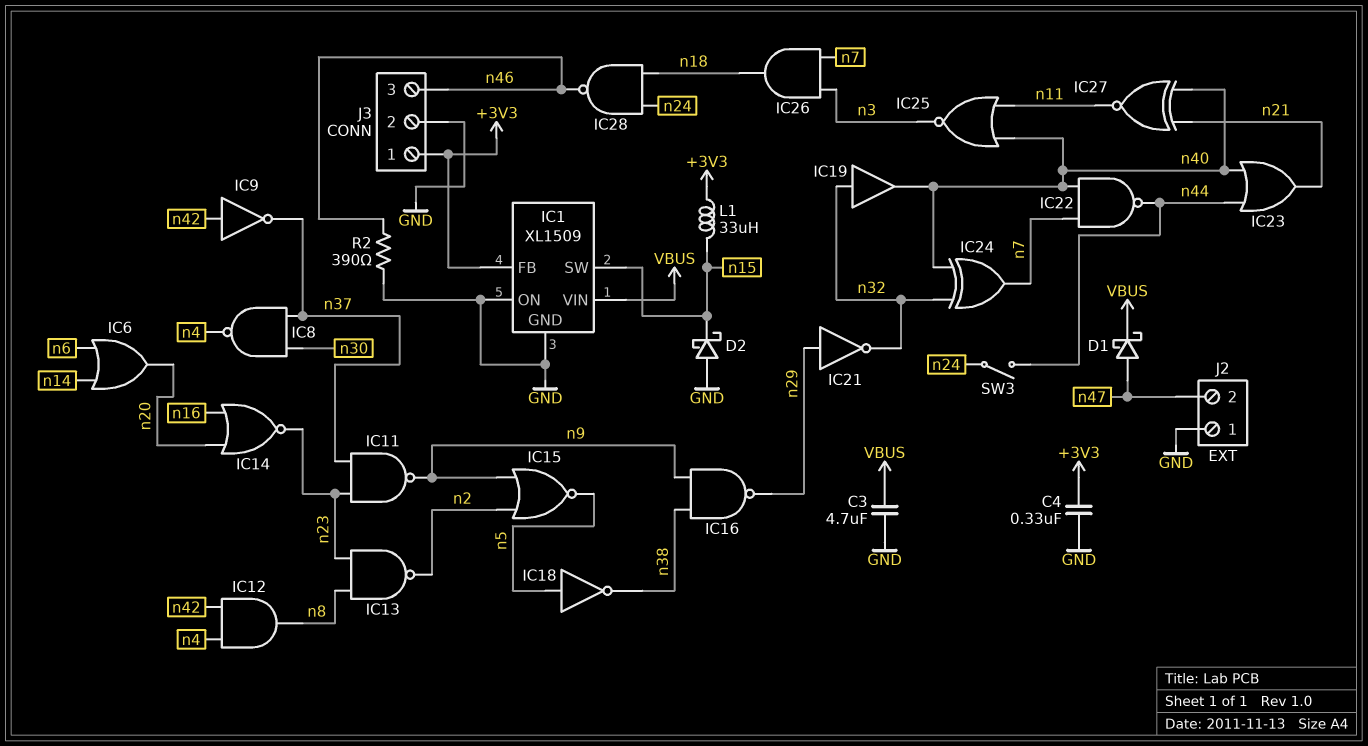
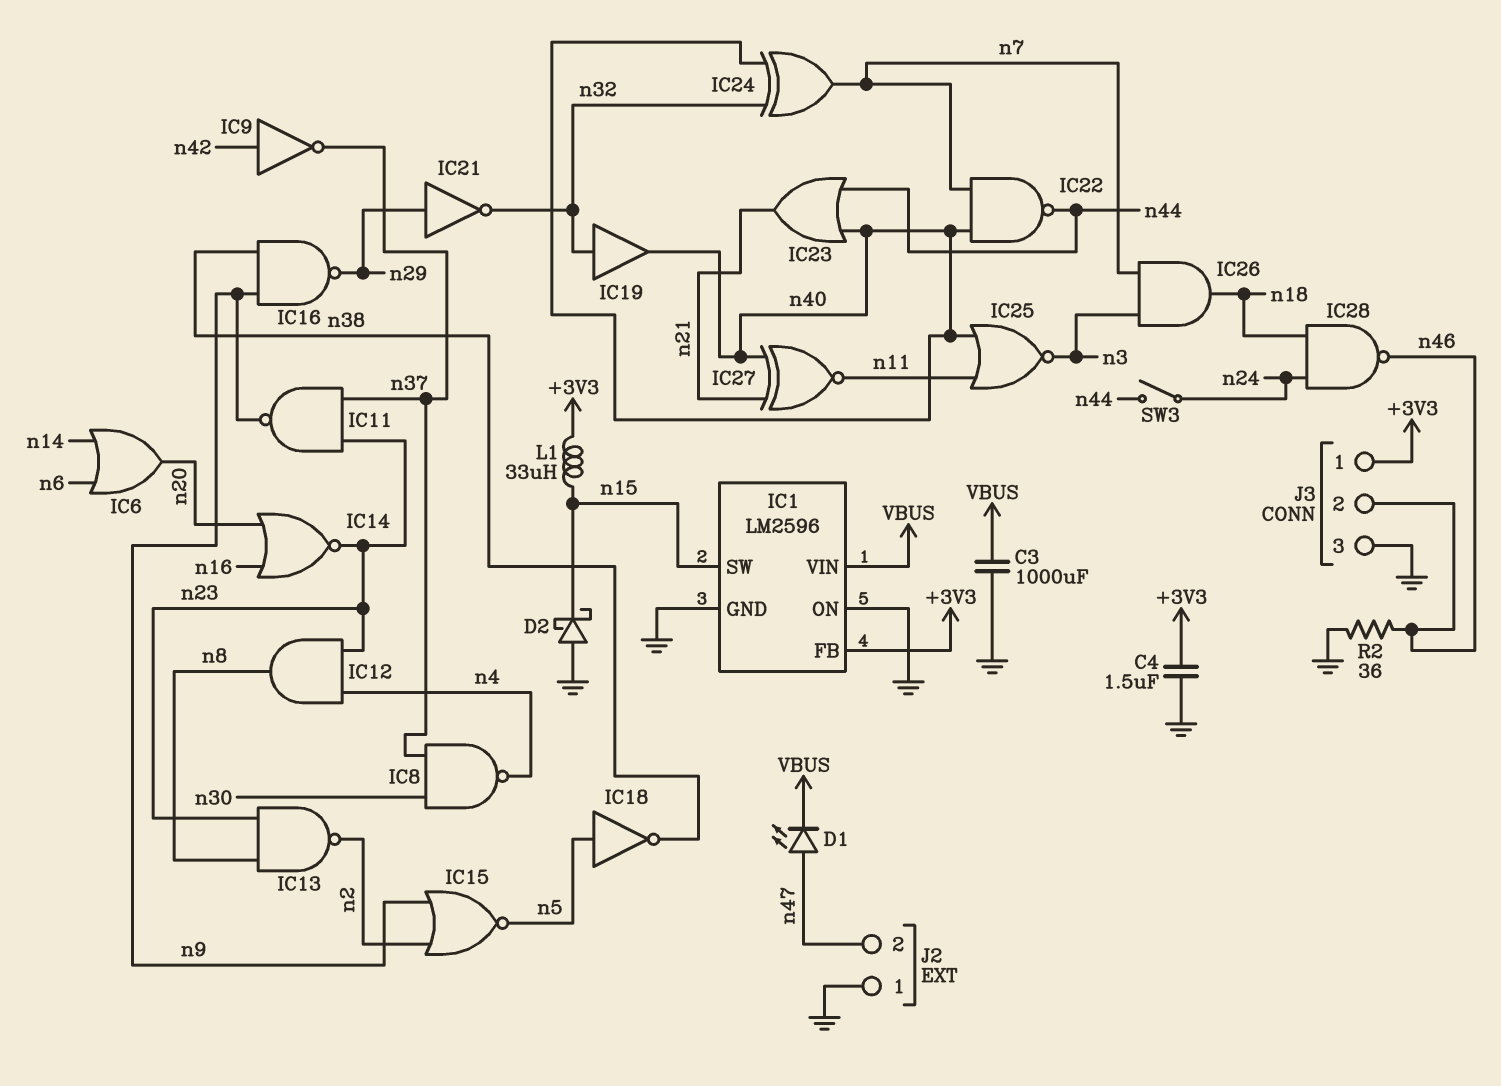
C3: 4.7uF (GND, VBUS) -> 1000uF (GND, VBUS)
C4: 330nF (+3V3, GND) -> 1.5uF (+3V3, GND)
D1: schottky (A n47, K VBUS) -> LED (A n47, K VBUS)
IC1: XL1509 -> LM2596
IC12: AND (in n4, in n42, out n8) -> AND (in n4, in n23, out n8)
J3 pin 2: GND -> n46
J3 pin 3: n46 -> GND
R2: 390 (GND, n46) -> 36 (GND, n46)

